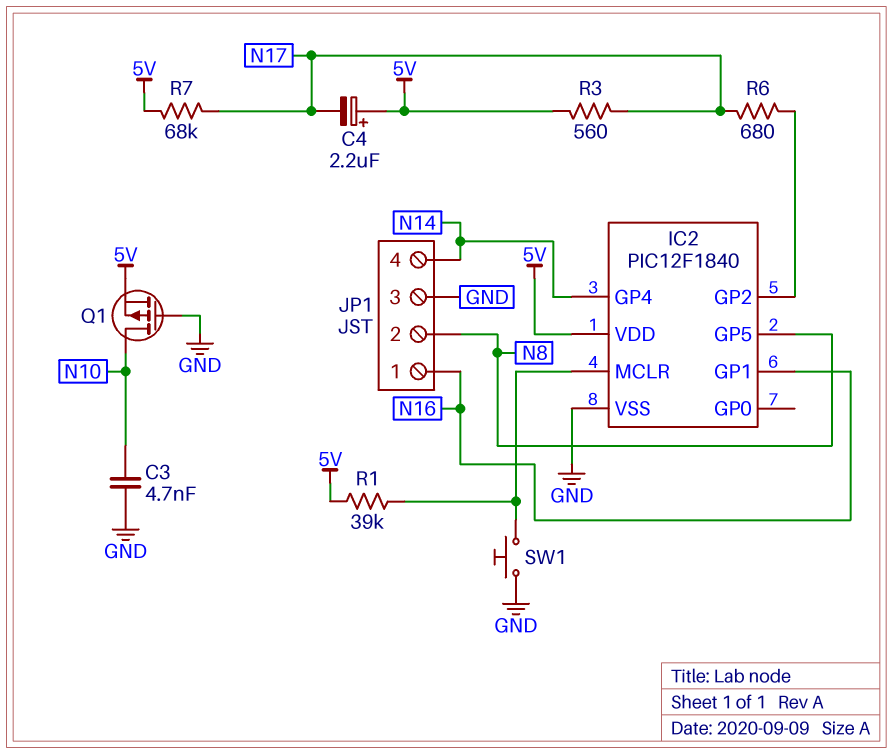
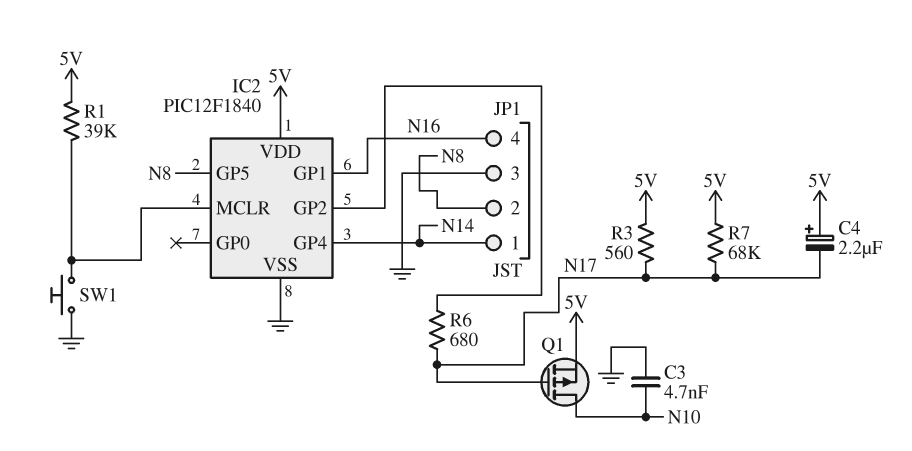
JP1 pin 1: N16 -> N14
JP1 pin 4: N14 -> N16
Q1: PMOS (G GND, D N10, S 5V) -> PMOS (G N17, D N10, S 5V)

